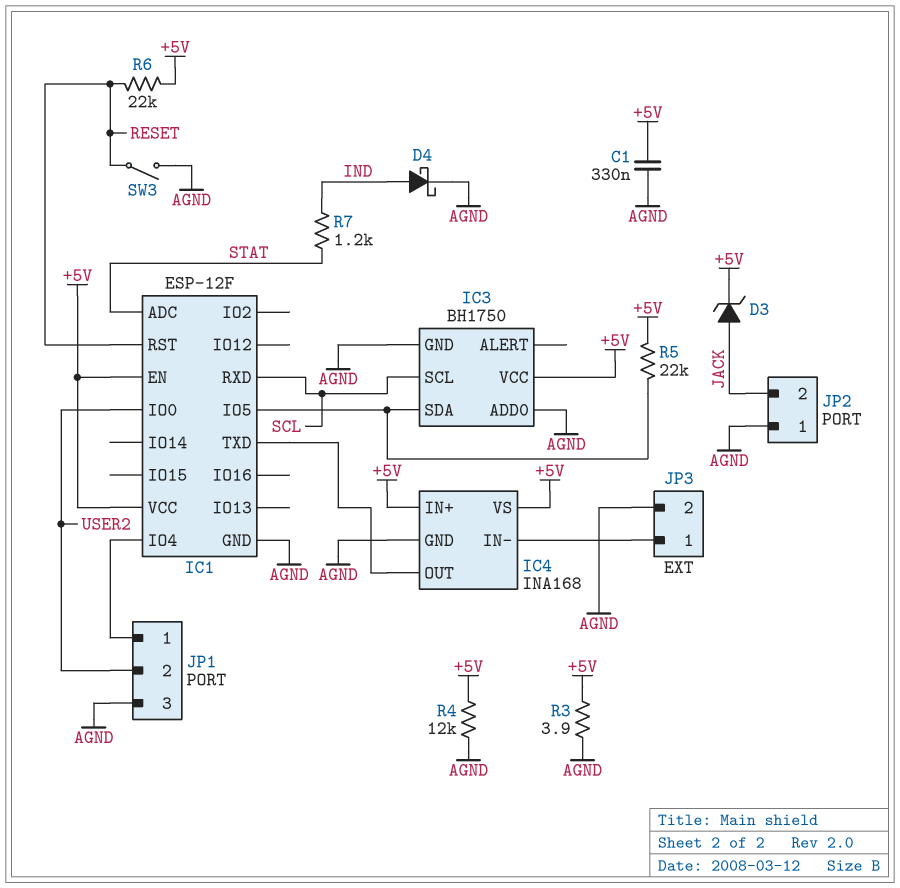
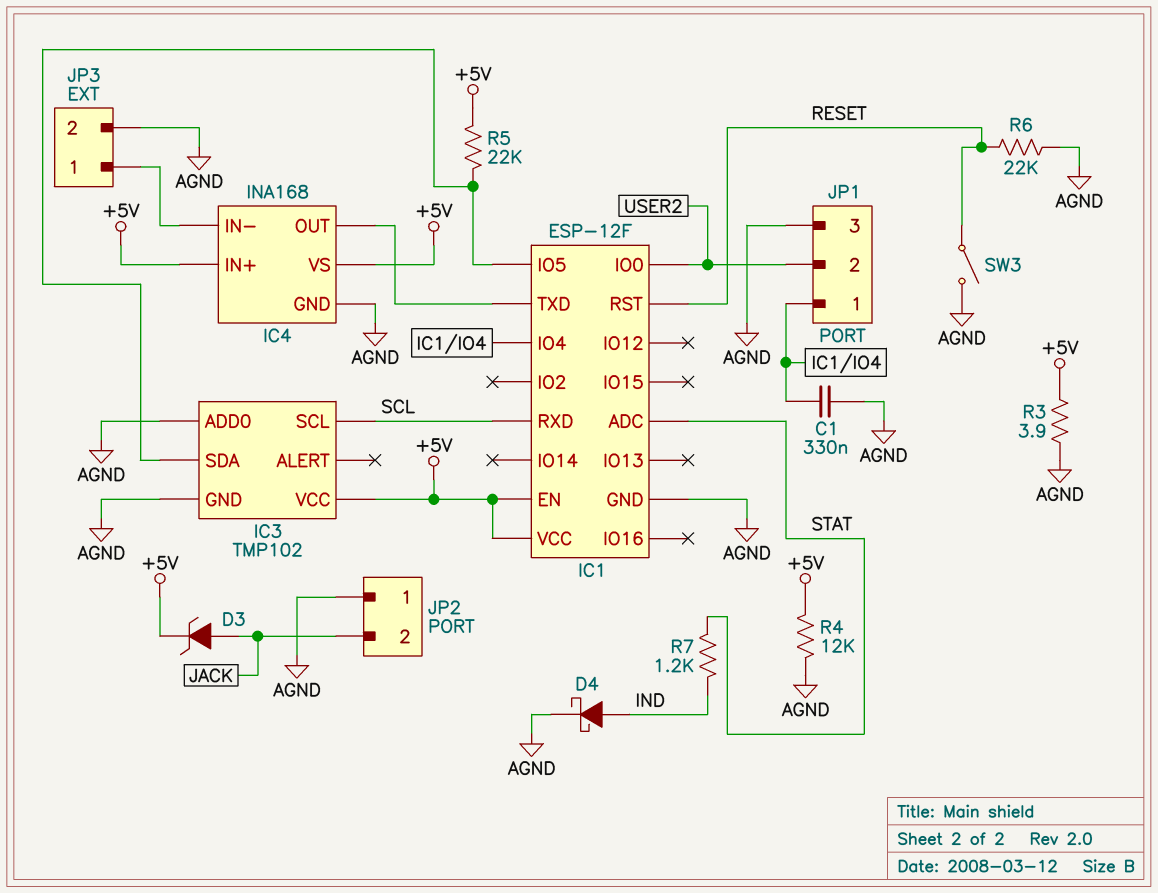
C1: 330nF (+5V, AGND) -> 330nF (AGND, IC1/IO4)
IC3: BH1750 -> TMP102
R6: 22k (+5V, RESET) -> 22k (AGND, RESET)

